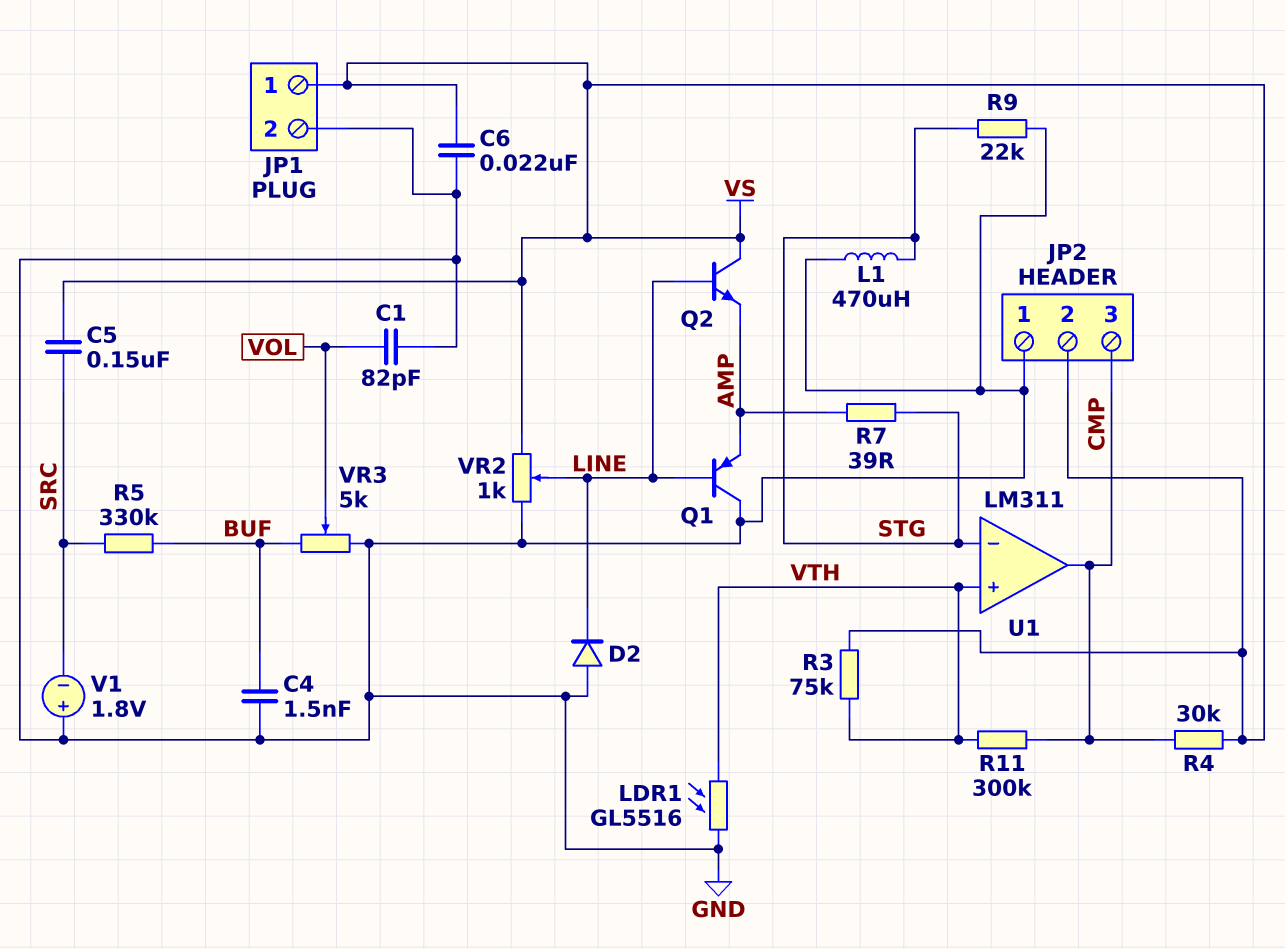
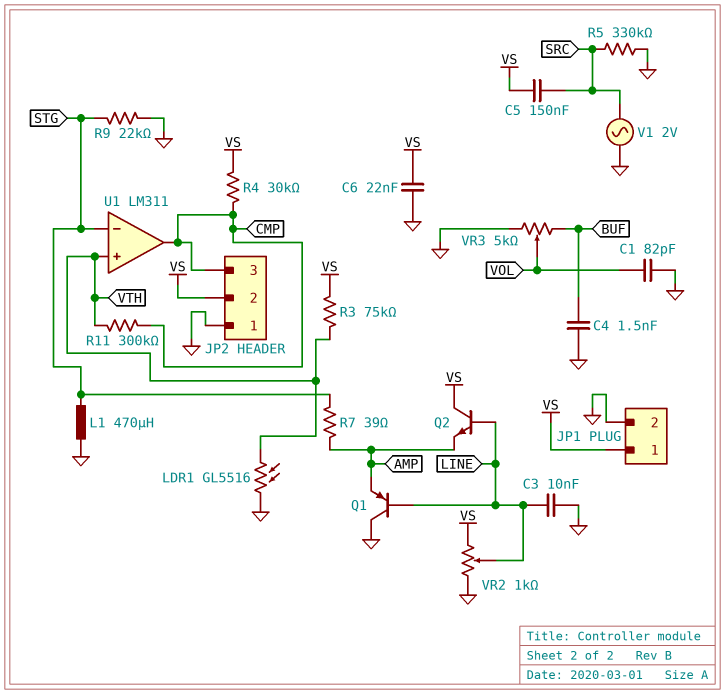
C3: none -> 10nF (GND, LINE)
D2: diode (A GND, K LINE) -> none
R5: 330k (BUF, SRC) -> 330k (GND, SRC)
V1: 1.8V (plus GND, minus SRC) -> AC 2V (GND, SRC)

